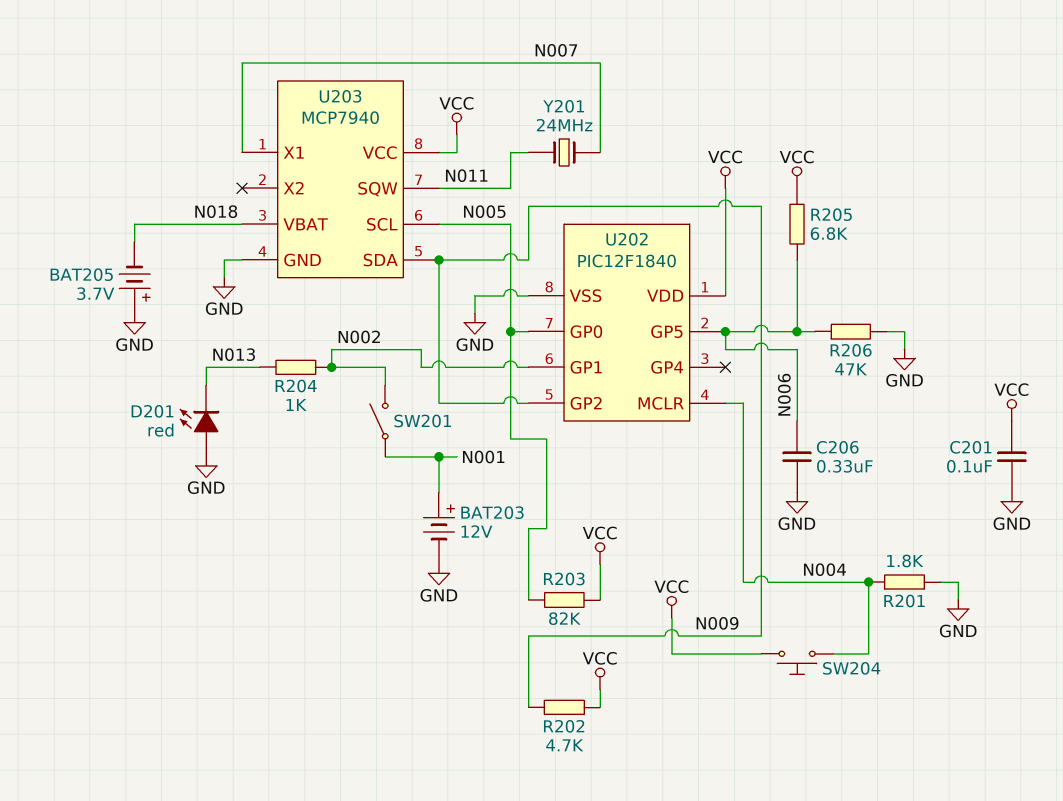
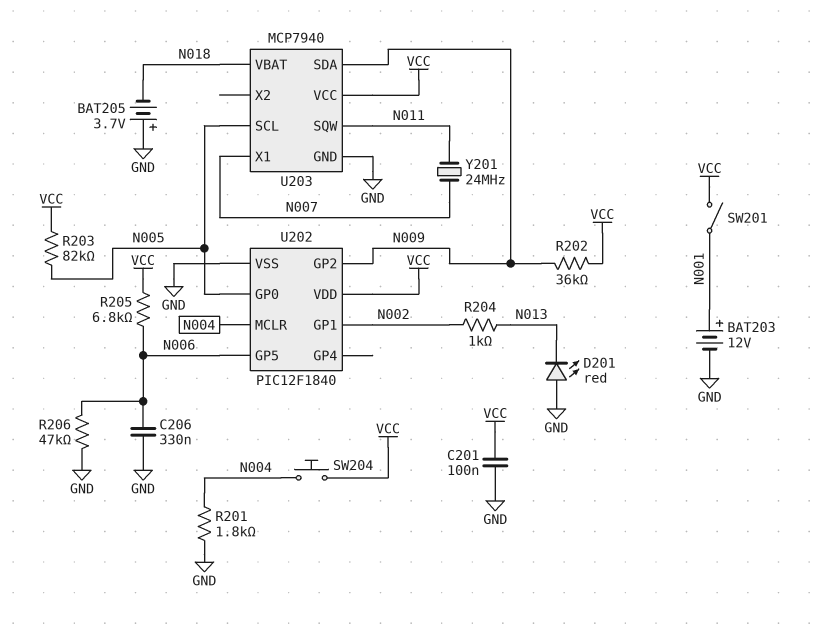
R202: 4.7k (N009, VCC) -> 36k (N009, VCC)
SW201: switch (N001, N002) -> switch (N001, VCC)

